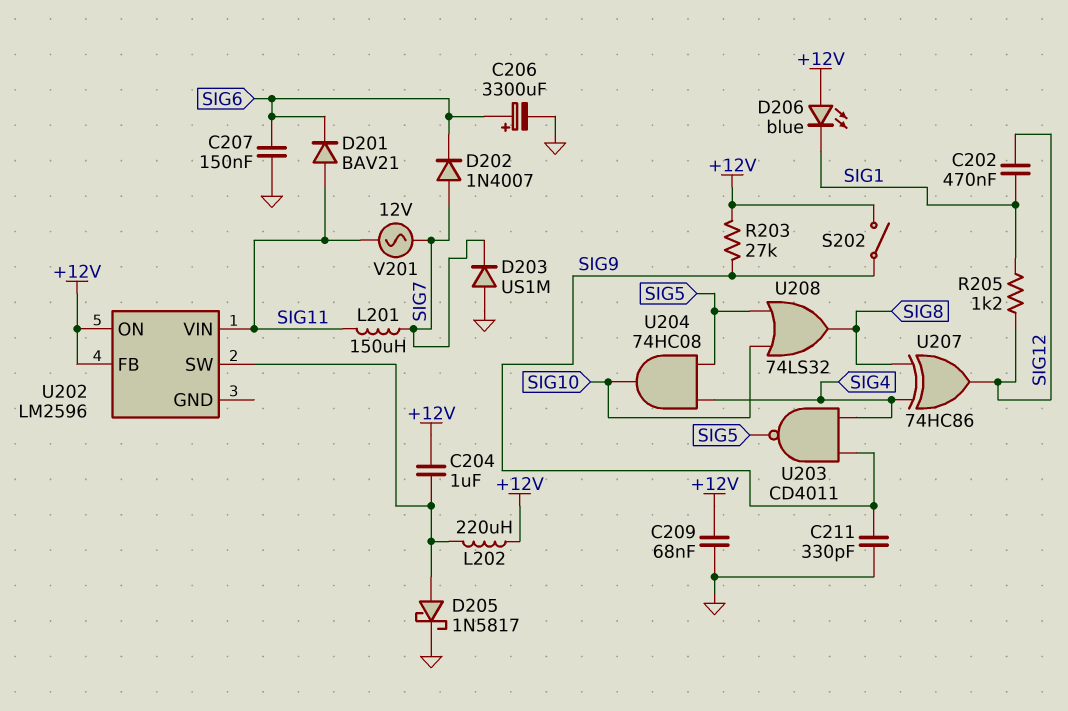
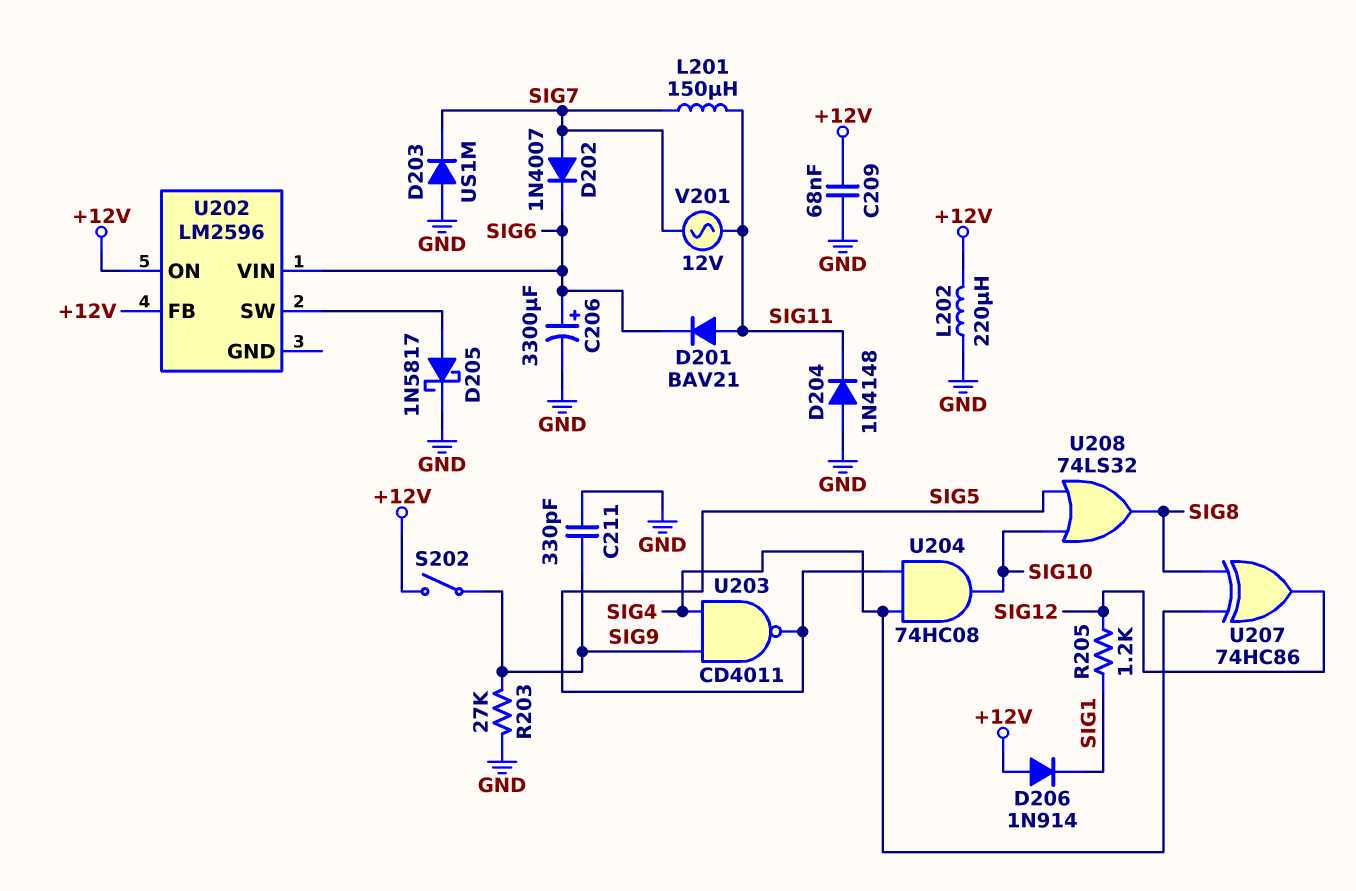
C202: 470nF (SIG1, SIG12) -> none
C204: 1uF (+12V, U202/SW) -> none
C207: 150nF (GND, SIG6) -> none
D204: none -> diode 1N4148 (A GND, K SIG11)
D206: LED blue (A +12V, K SIG1) -> diode 1N914 (A +12V, K SIG1)
L202: 220uH (+12V, U202/SW) -> 220uH (+12V, GND)
R203: 27k (+12V, SIG9) -> 27k (GND, SIG9)
U202 pin VIN: SIG11 -> SIG6

